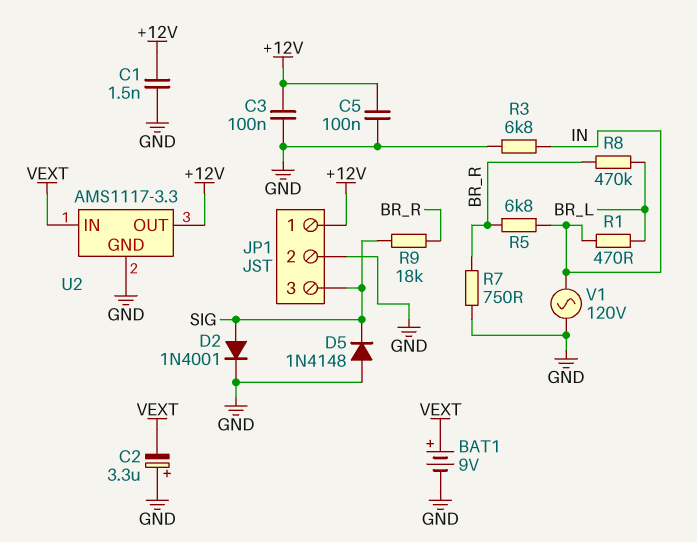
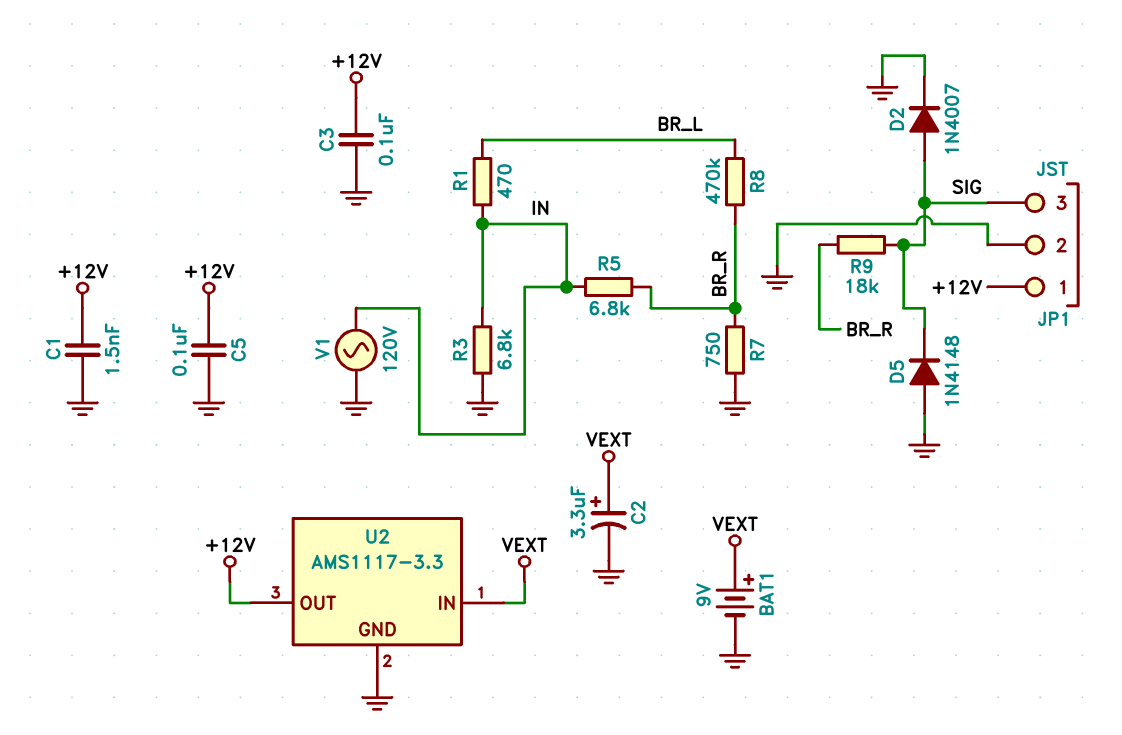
C2: 3.3uF (plus GND, minus VEXT) -> 3.3uF (plus VEXT, minus GND)
D2: diode 1N4001 (A SIG, K GND) -> diode 1N4007 (A SIG, K GND)

